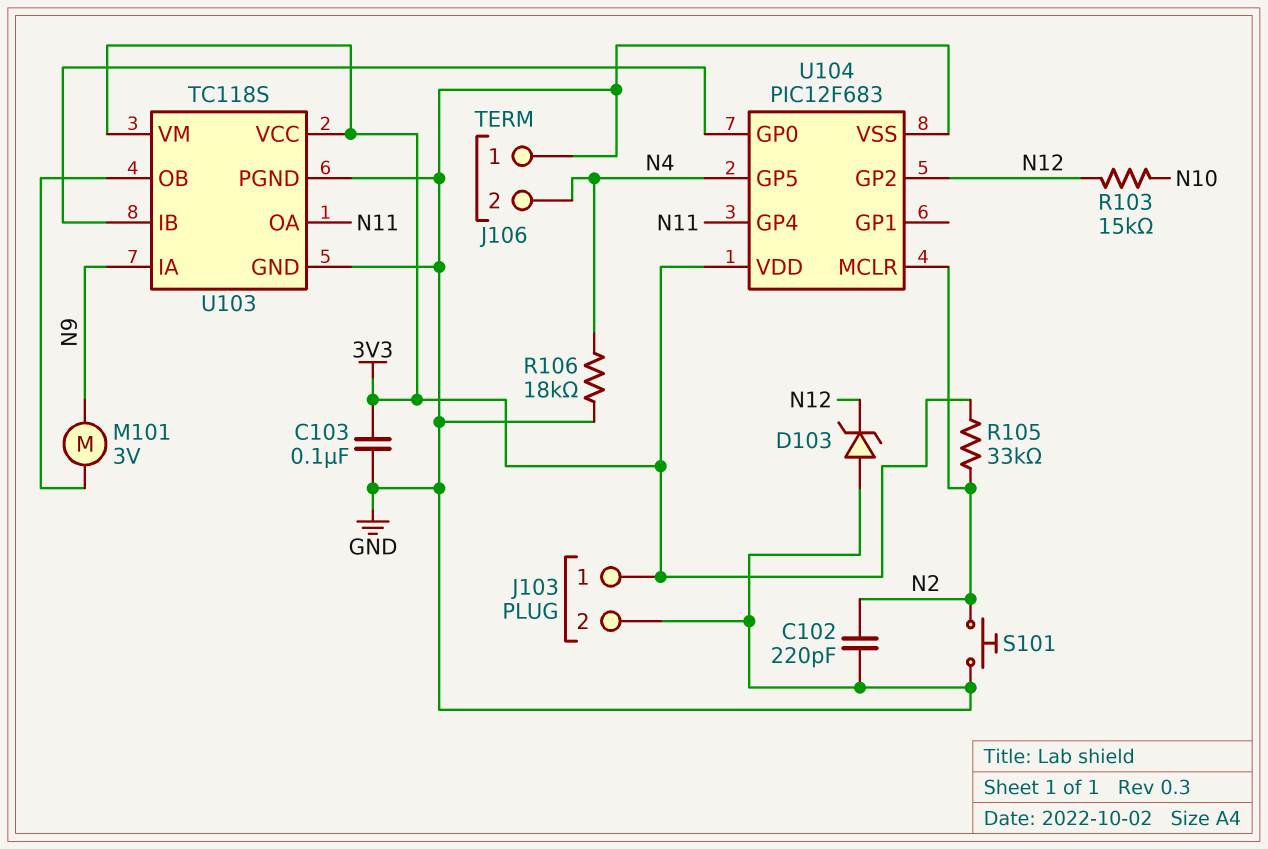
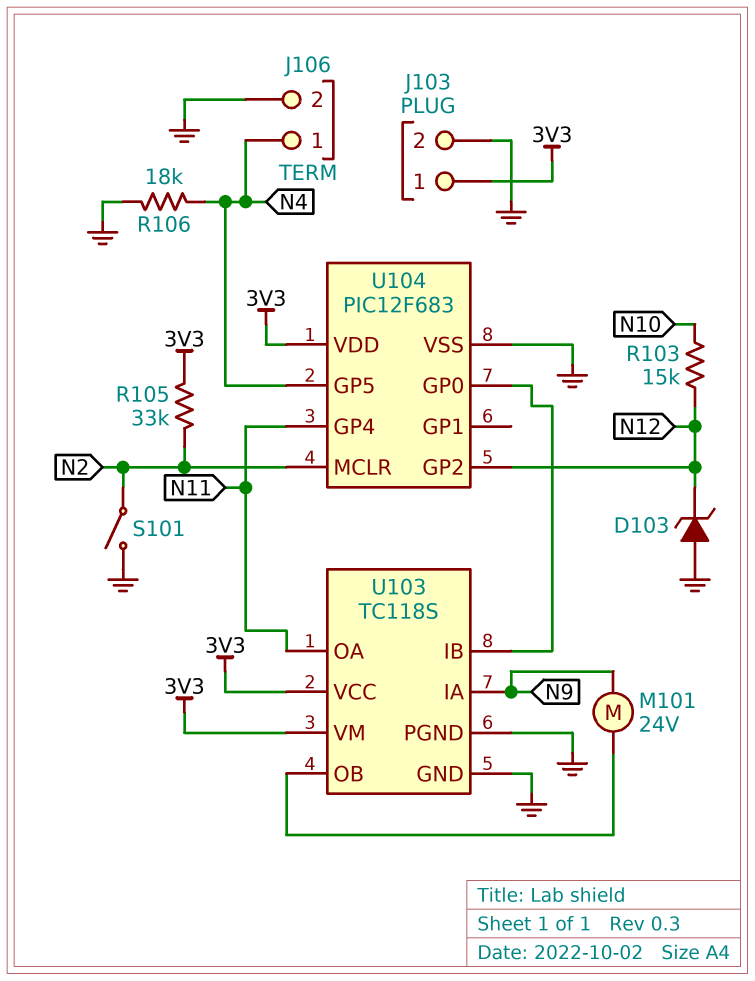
C102: 220pF (GND, N2) -> none
C103: 100nF (3V3, GND) -> none
J106 pin 1: GND -> N4
J106 pin 2: N4 -> GND
M101: motor 3V (N9, U103/OB) -> motor 24V (N9, U103/OB)
S101: button (GND, N2) -> switch (GND, N2)

